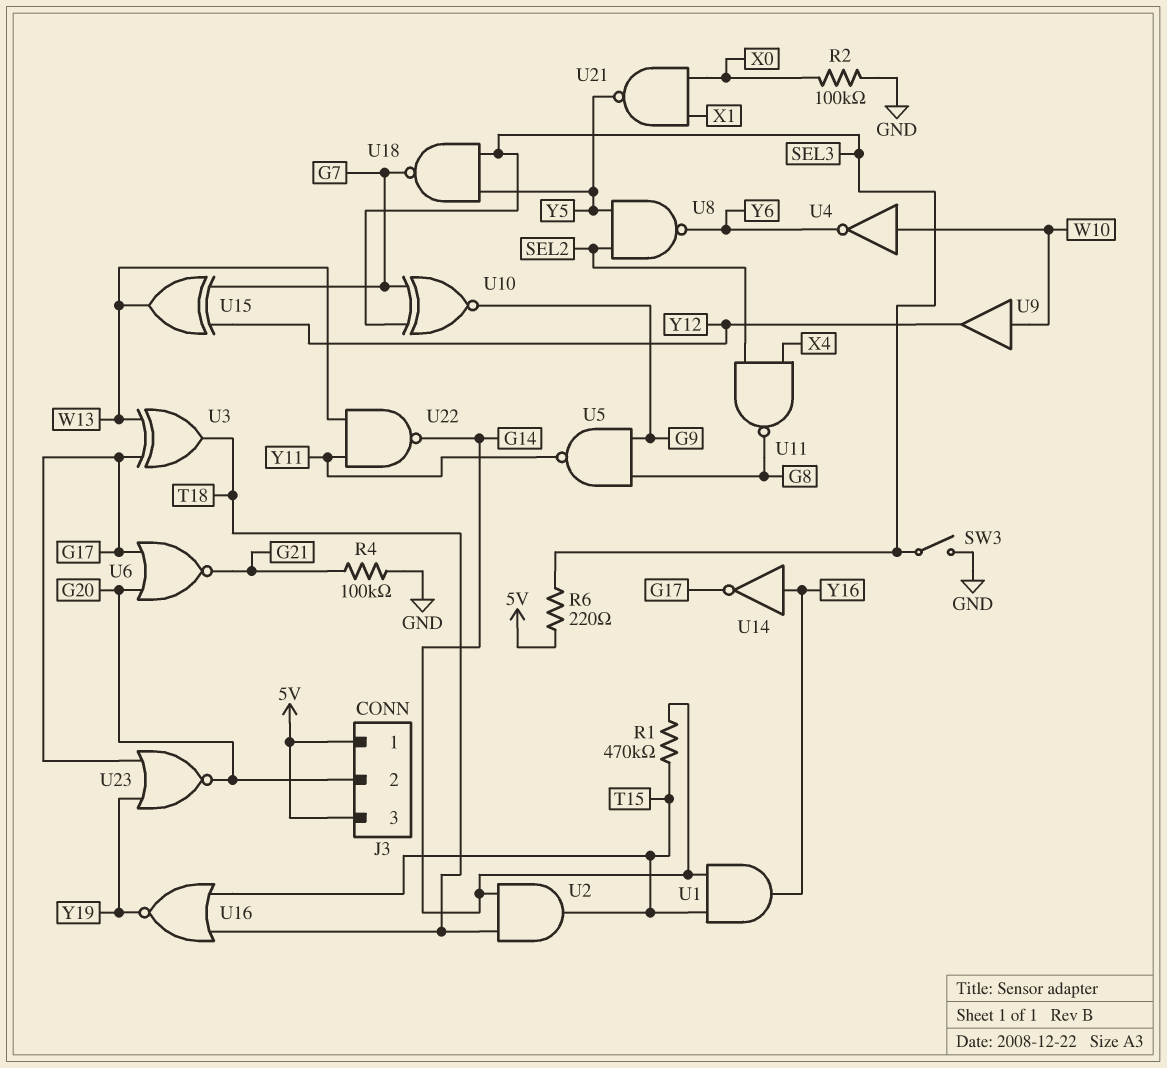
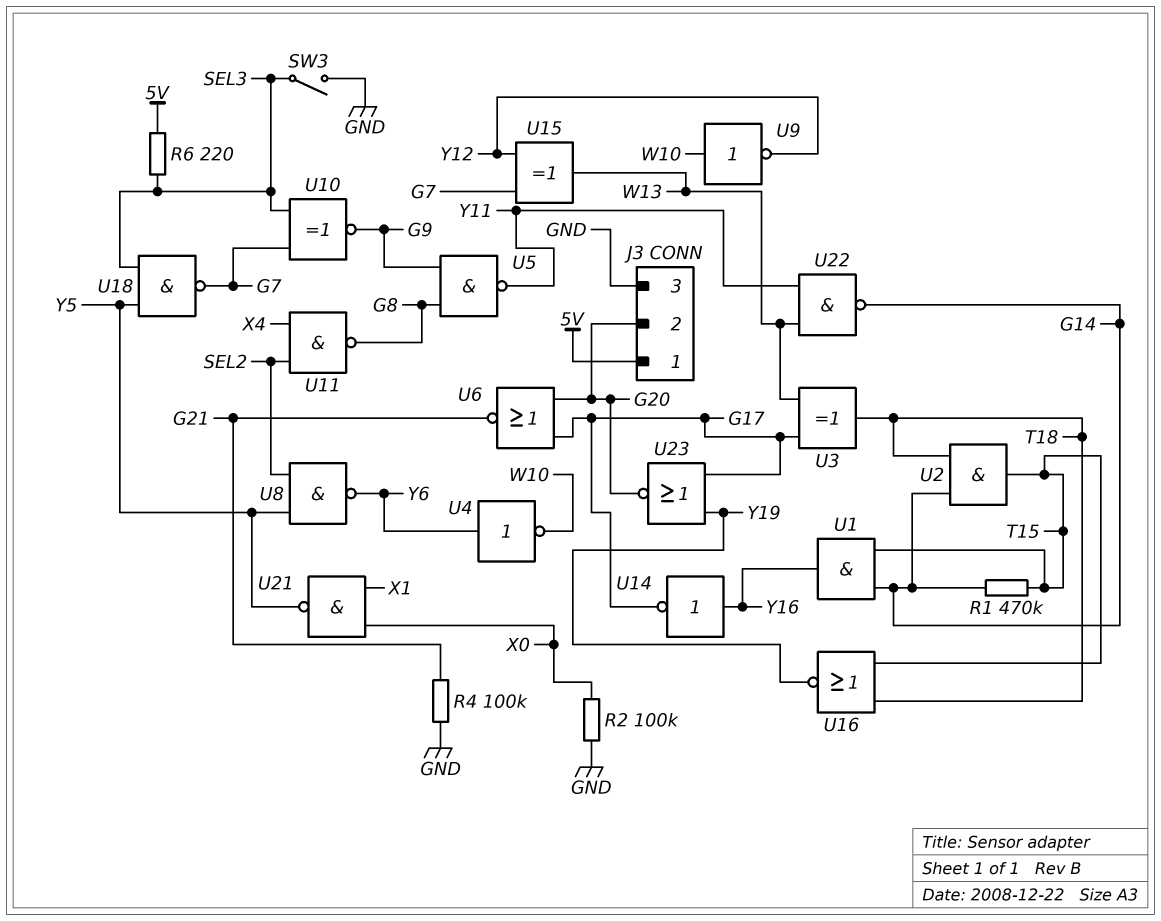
J3 pin 3: 5V -> GND
U4: NOT (in W10, out Y6) -> NOT (in Y6, out W10)
U9: buffer (in W10, out Y12) -> NOT (in W10, out Y12)

